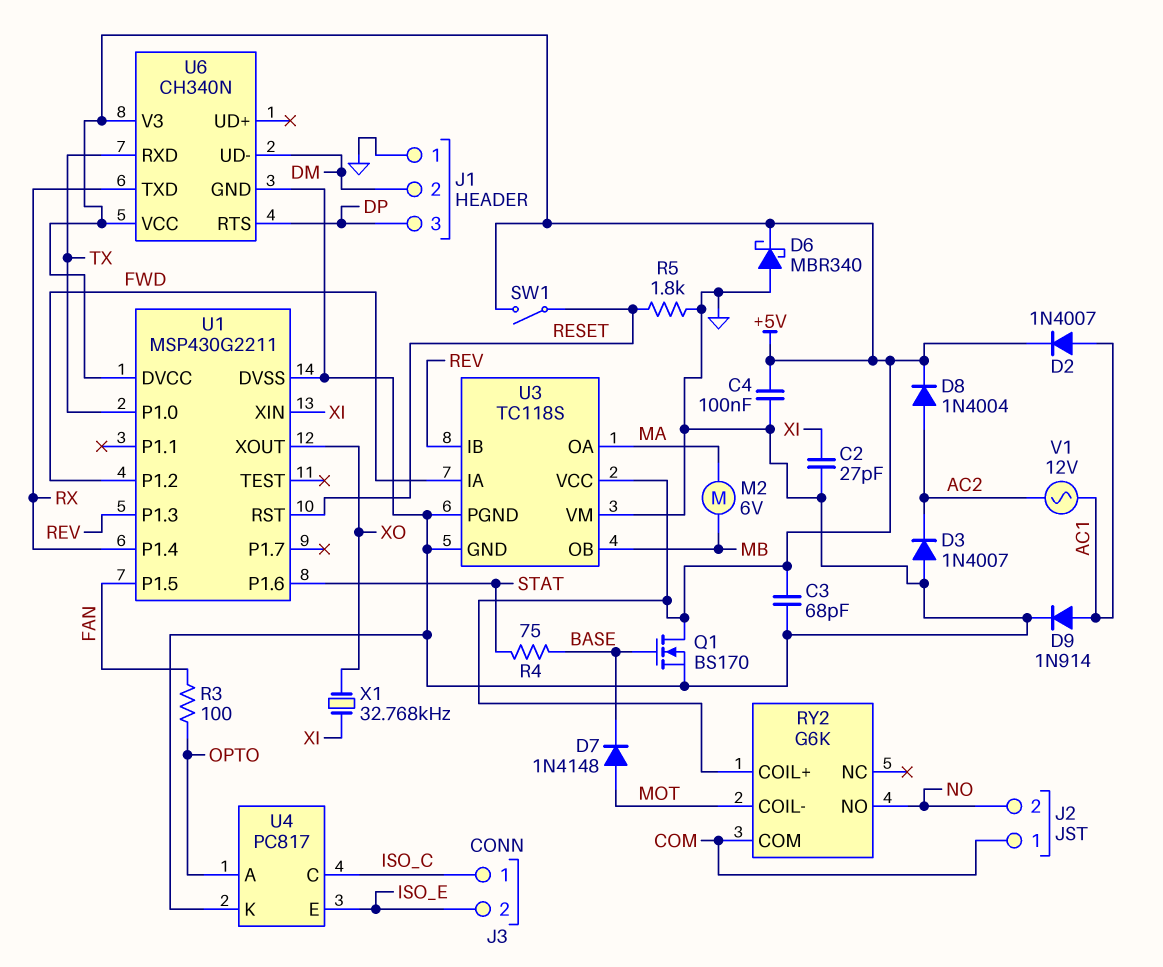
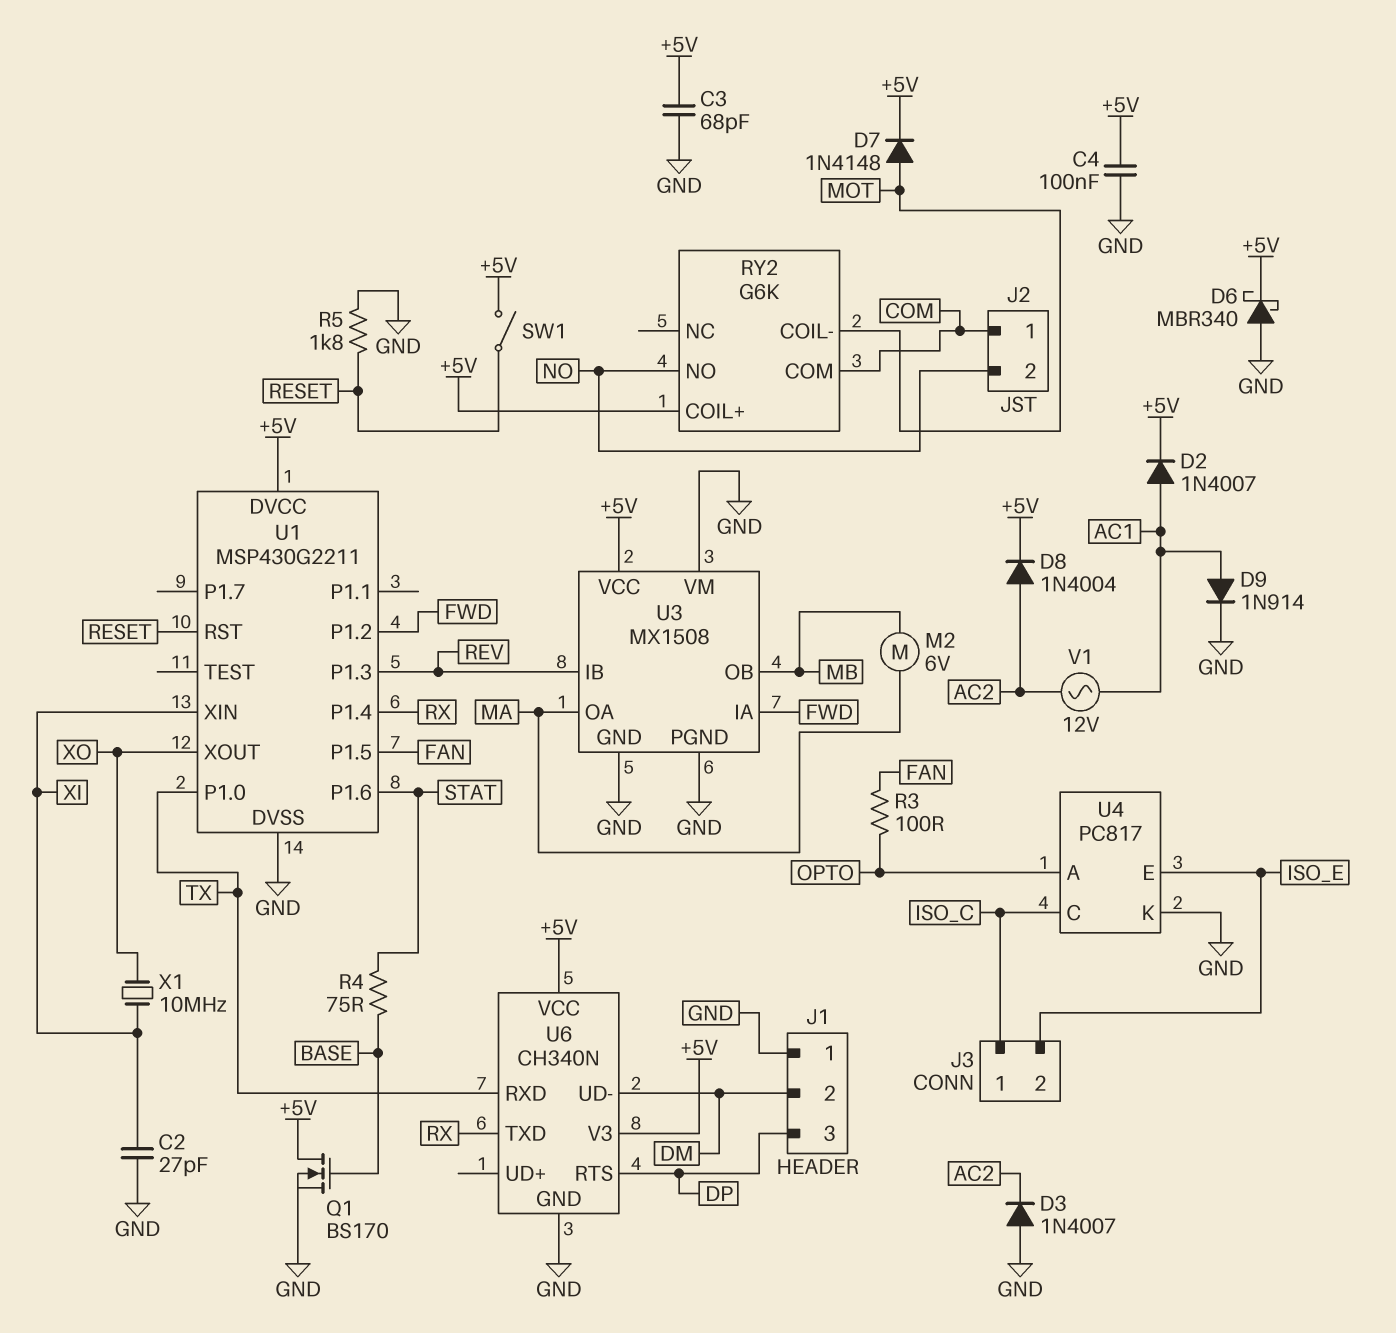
D7: diode 1N4148 (A MOT, K BASE) -> diode 1N4148 (A MOT, K +5V)
U3: TC118S -> MX1508
X1: 32.768kHz (XI, XO) -> 10MHz (XI, XO)

